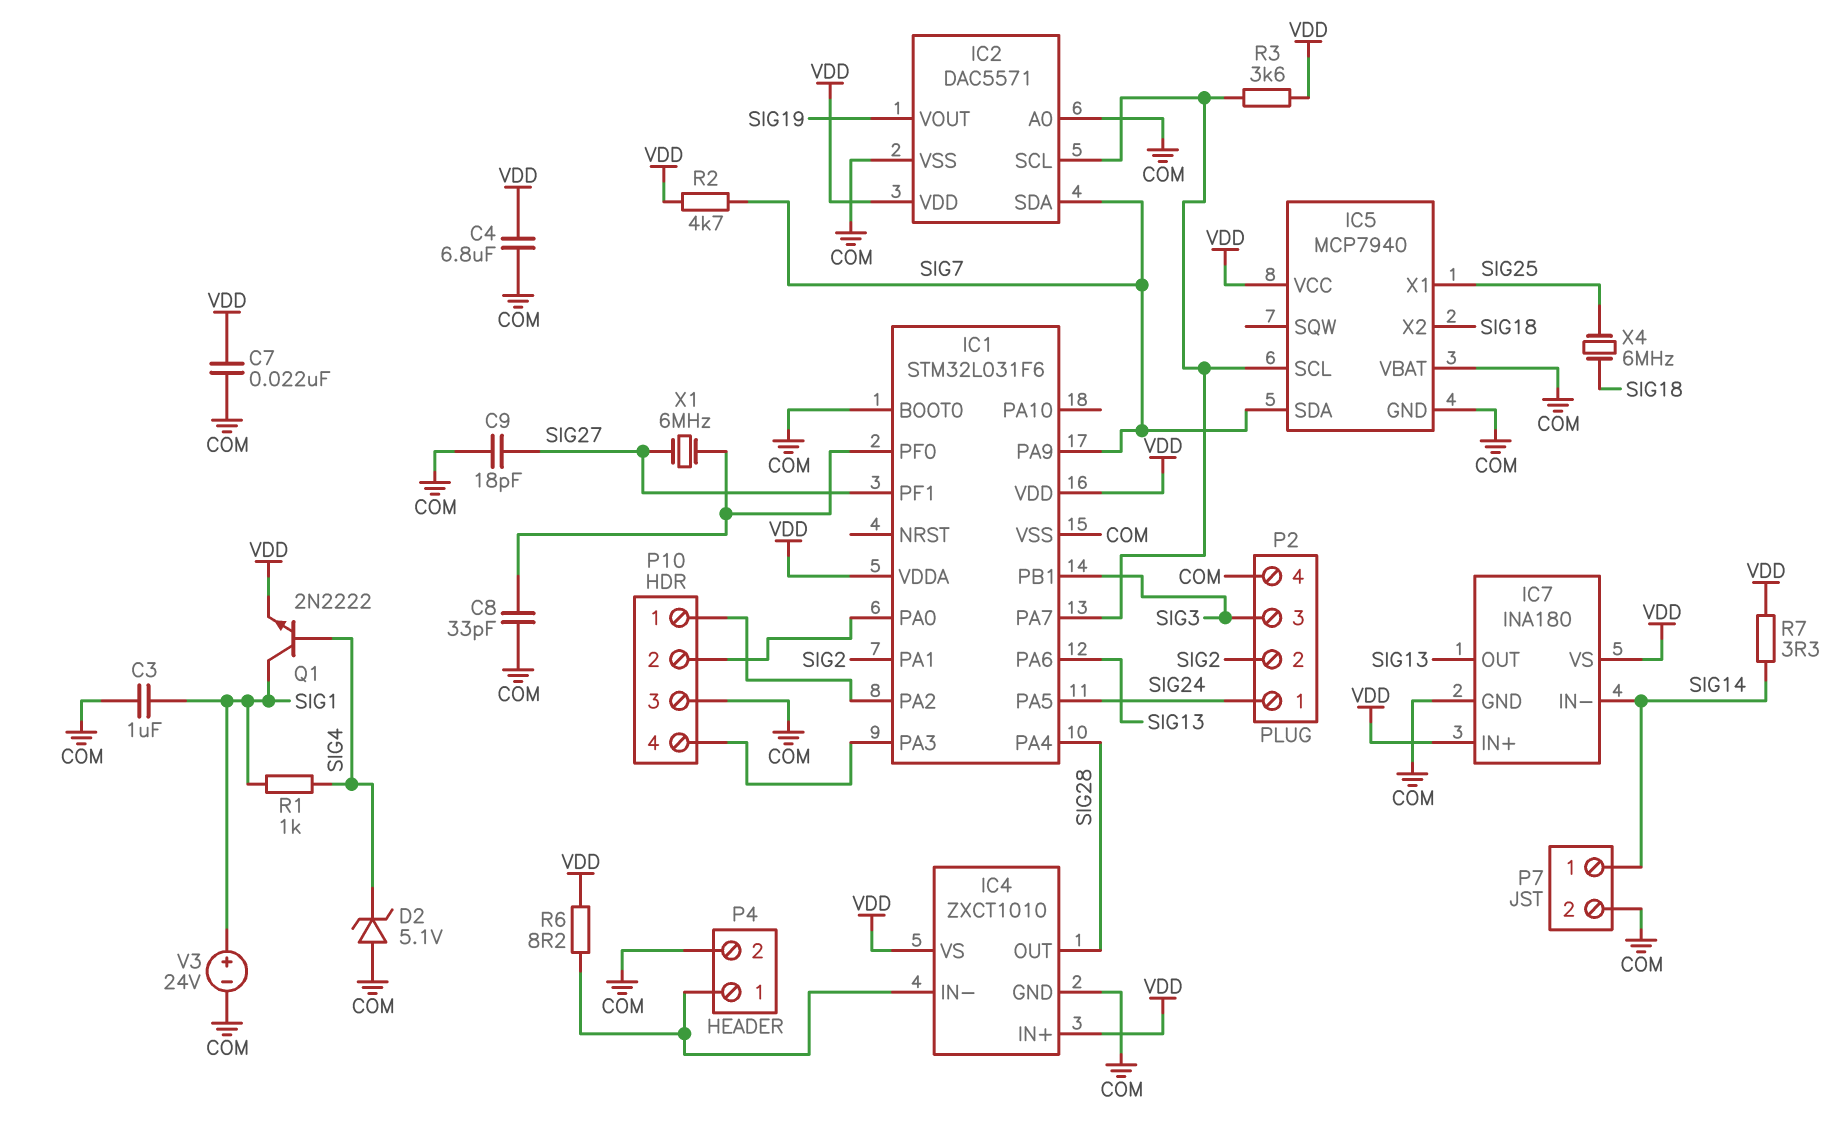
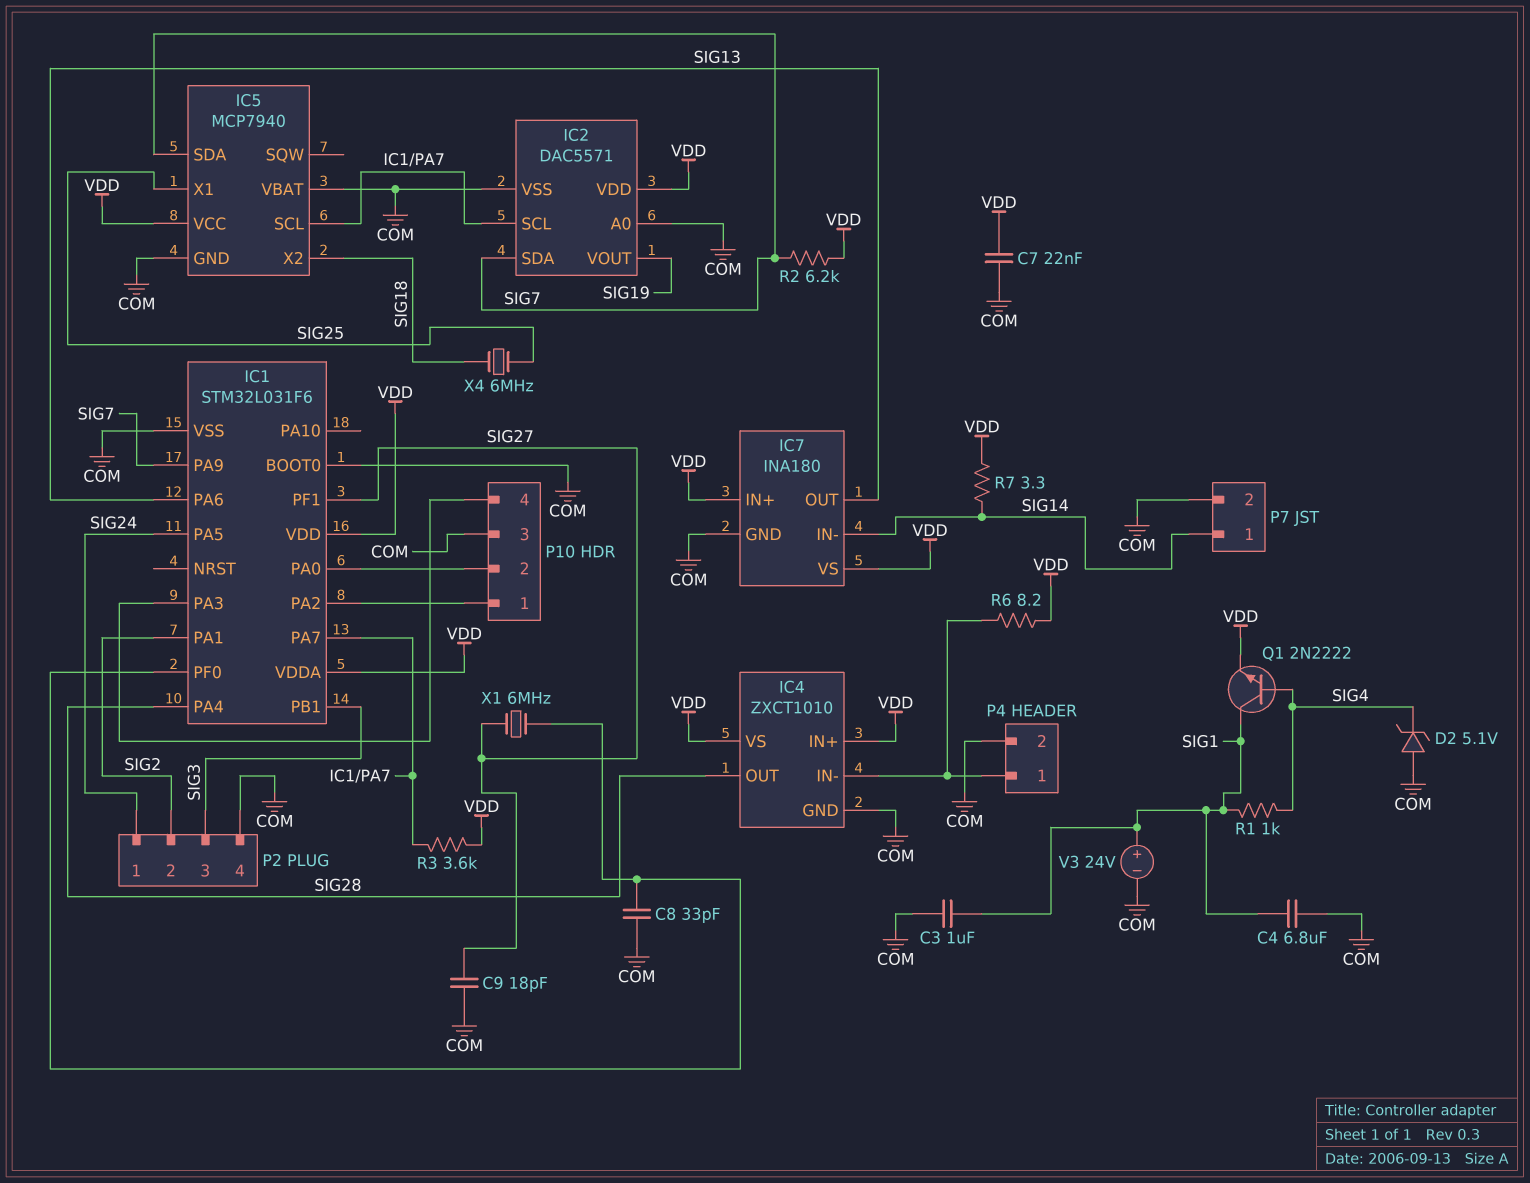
C4: 6.8uF (COM, VDD) -> 6.8uF (COM, SIG1)
R2: 4.7k (SIG7, VDD) -> 6.2k (SIG7, VDD)

